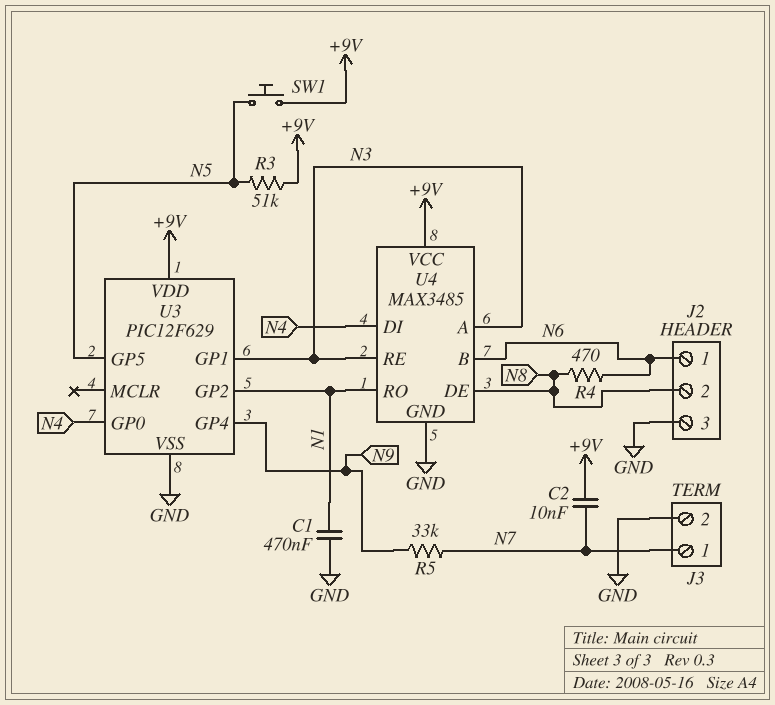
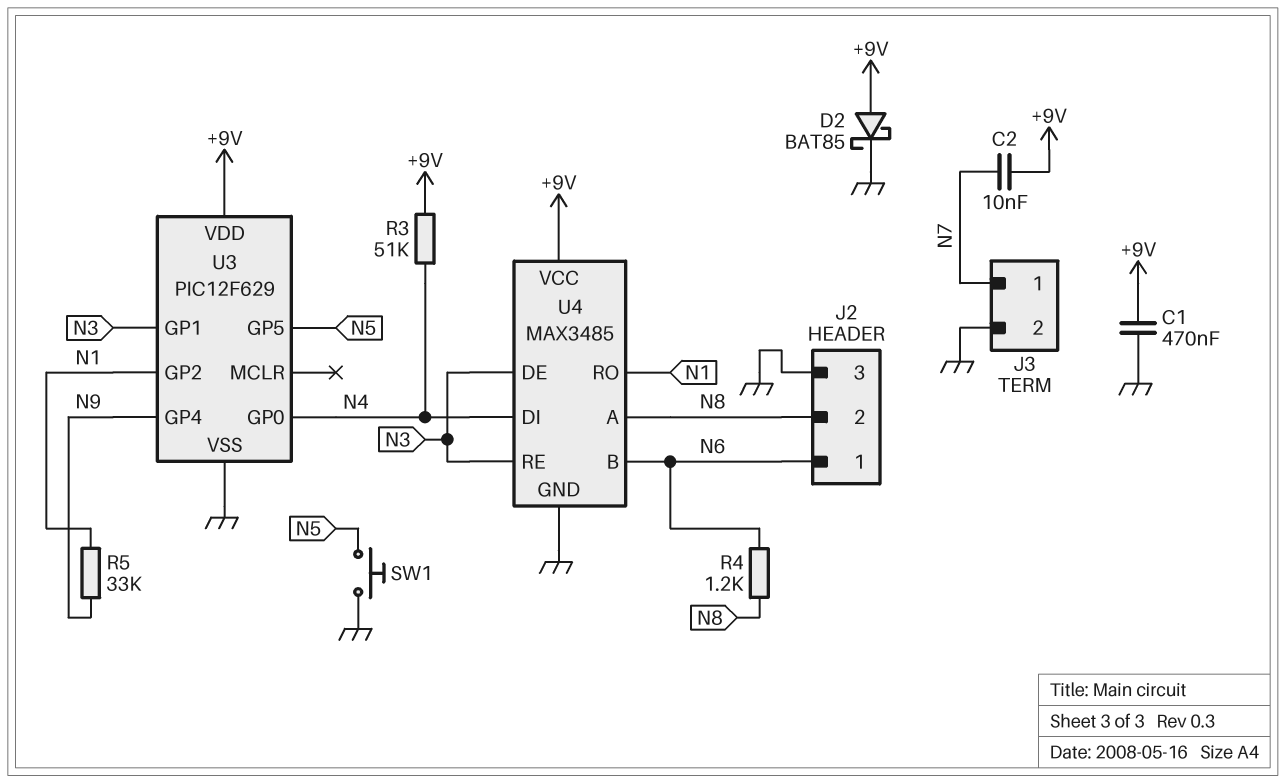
C1: 470nF (GND, N1) -> 470nF (+9V, GND)
D2: none -> schottky BAT85 (A +9V, K GND)
R3: 51k (+9V, N5) -> 51k (+9V, N4)
R4: 470 (N6, N8) -> 1.2k (N6, N8)
R5: 33k (N7, N9) -> 33k (N1, N9)
SW1: button (+9V, N5) -> button (GND, N5)
U4 pin A: N3 -> N8
U4 pin DE: N8 -> N3

